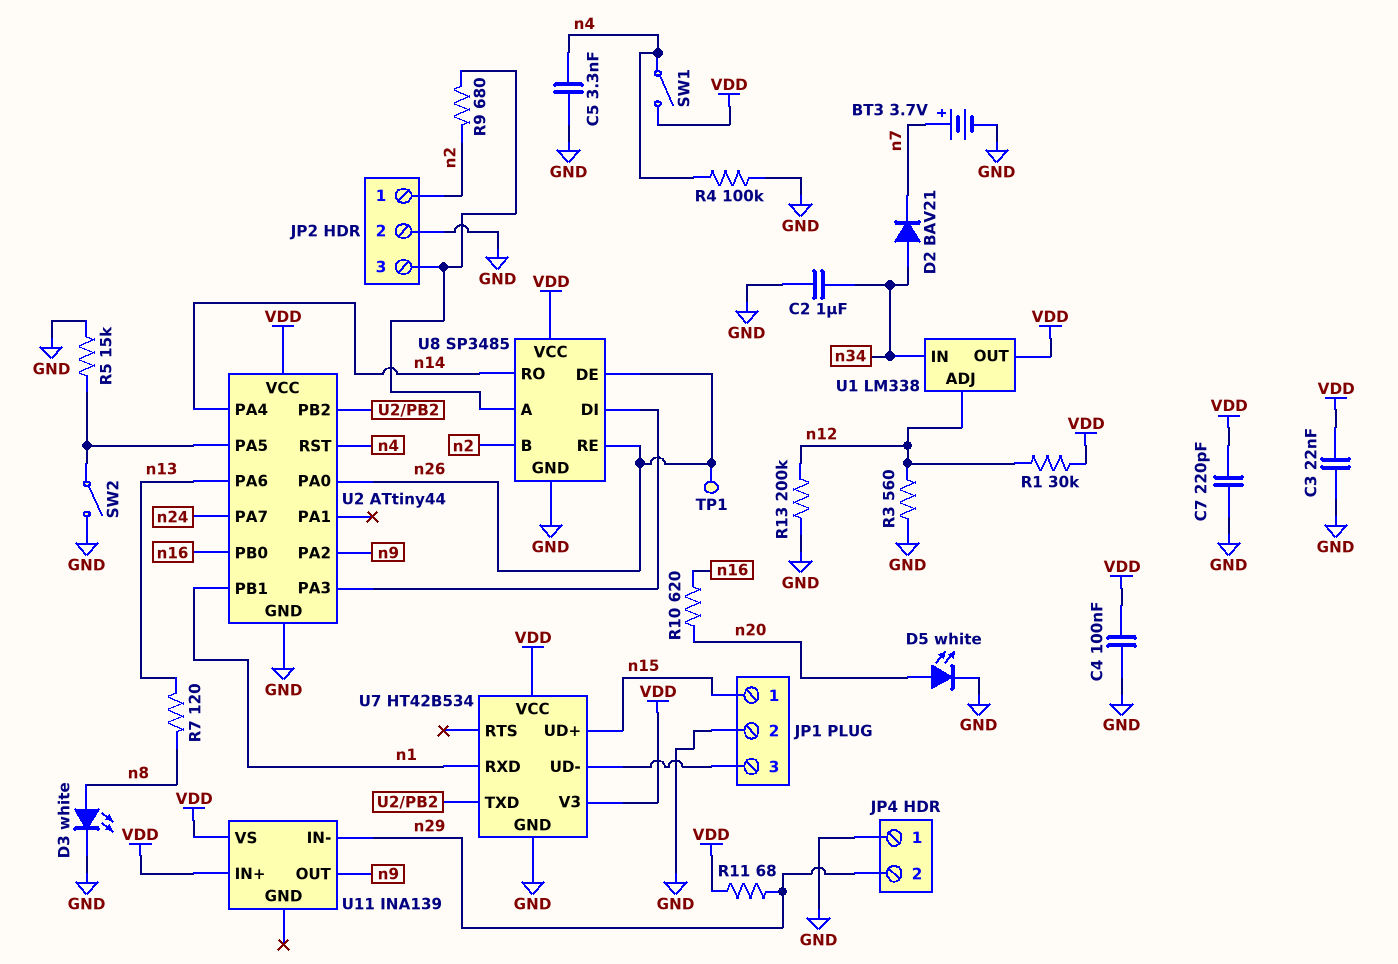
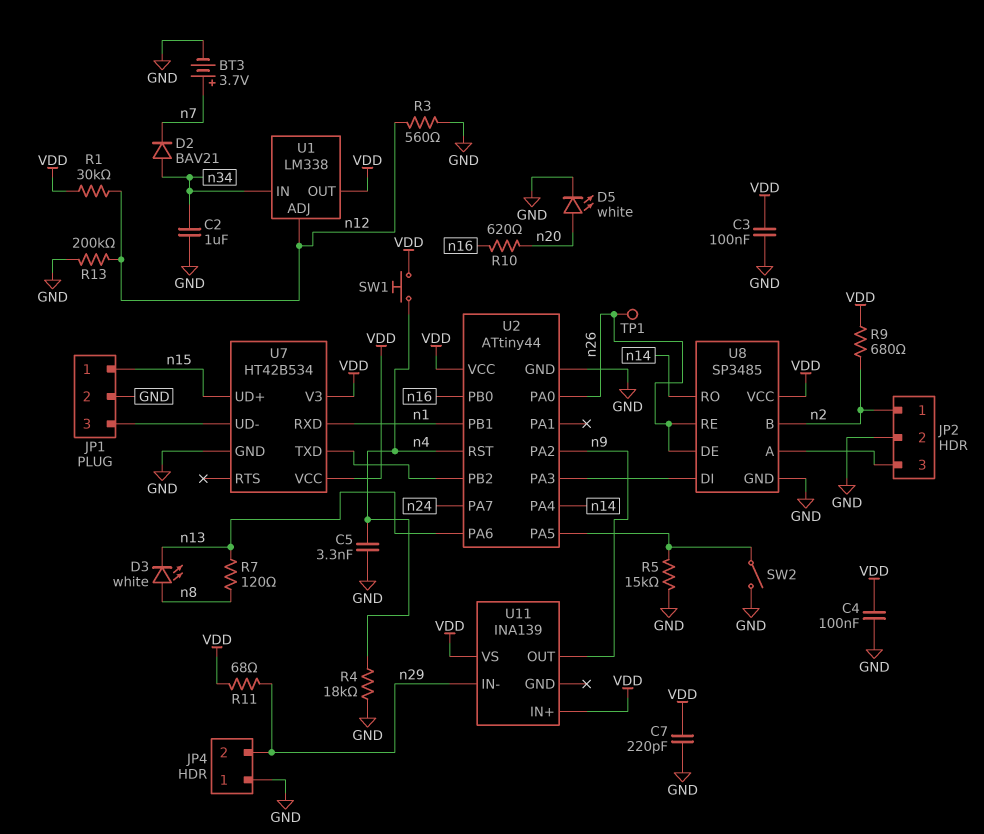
C3: 22nF (GND, VDD) -> 100nF (GND, VDD)
D3: LED white (A n8, K GND) -> LED white (A n8, K n13)
R4: 100k (GND, n4) -> 18k (GND, n4)
R9: 680 (JP2/3, n2) -> 680 (VDD, n2)
SW1: switch (VDD, n4) -> button (VDD, n4)

